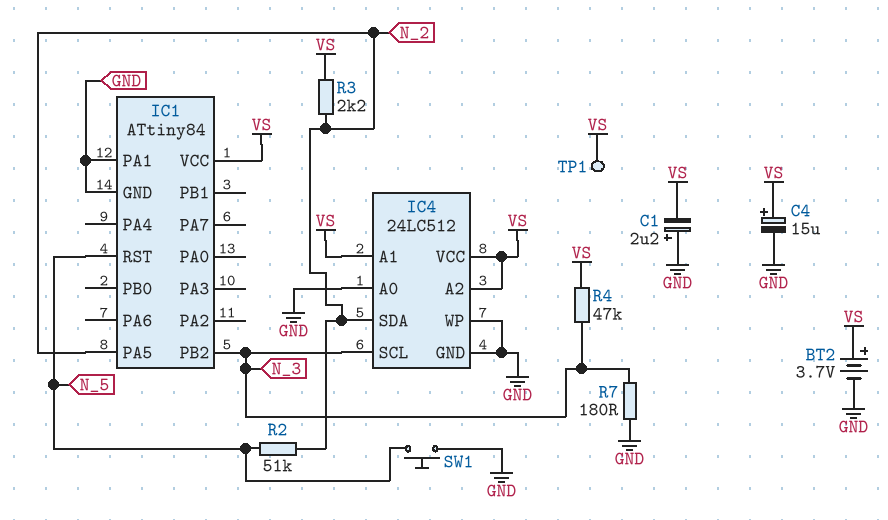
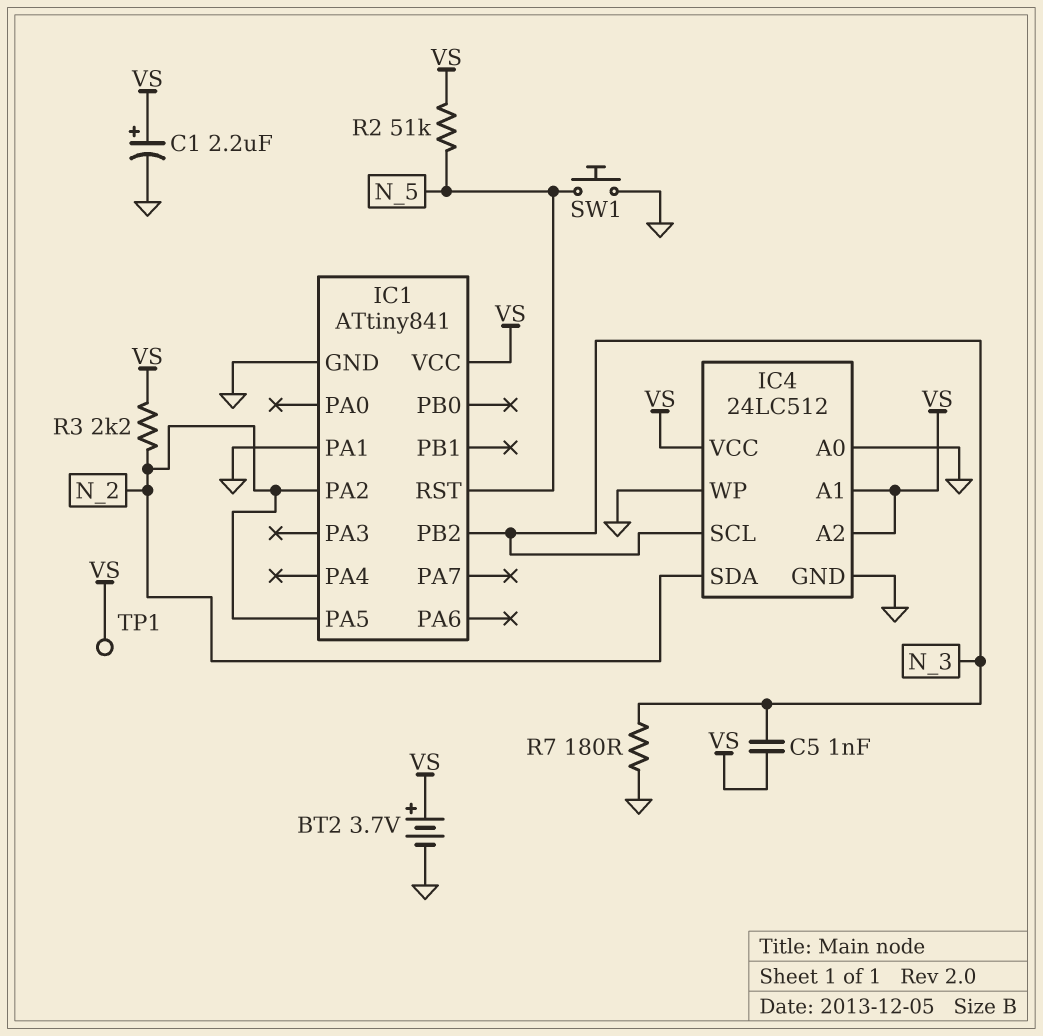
C1: 2.2uF (plus GND, minus VS) -> 2.2uF (plus VS, minus GND)
C4: 15uF (plus VS, minus GND) -> none
C5: none -> 1nF (N_3, VS)
IC1: ATtiny84 -> ATtiny841
IC1 pin PA2: none -> N_2
R2: 51k (N_2, N_5) -> 51k (N_5, VS)
R4: 47k (N_3, VS) -> none

